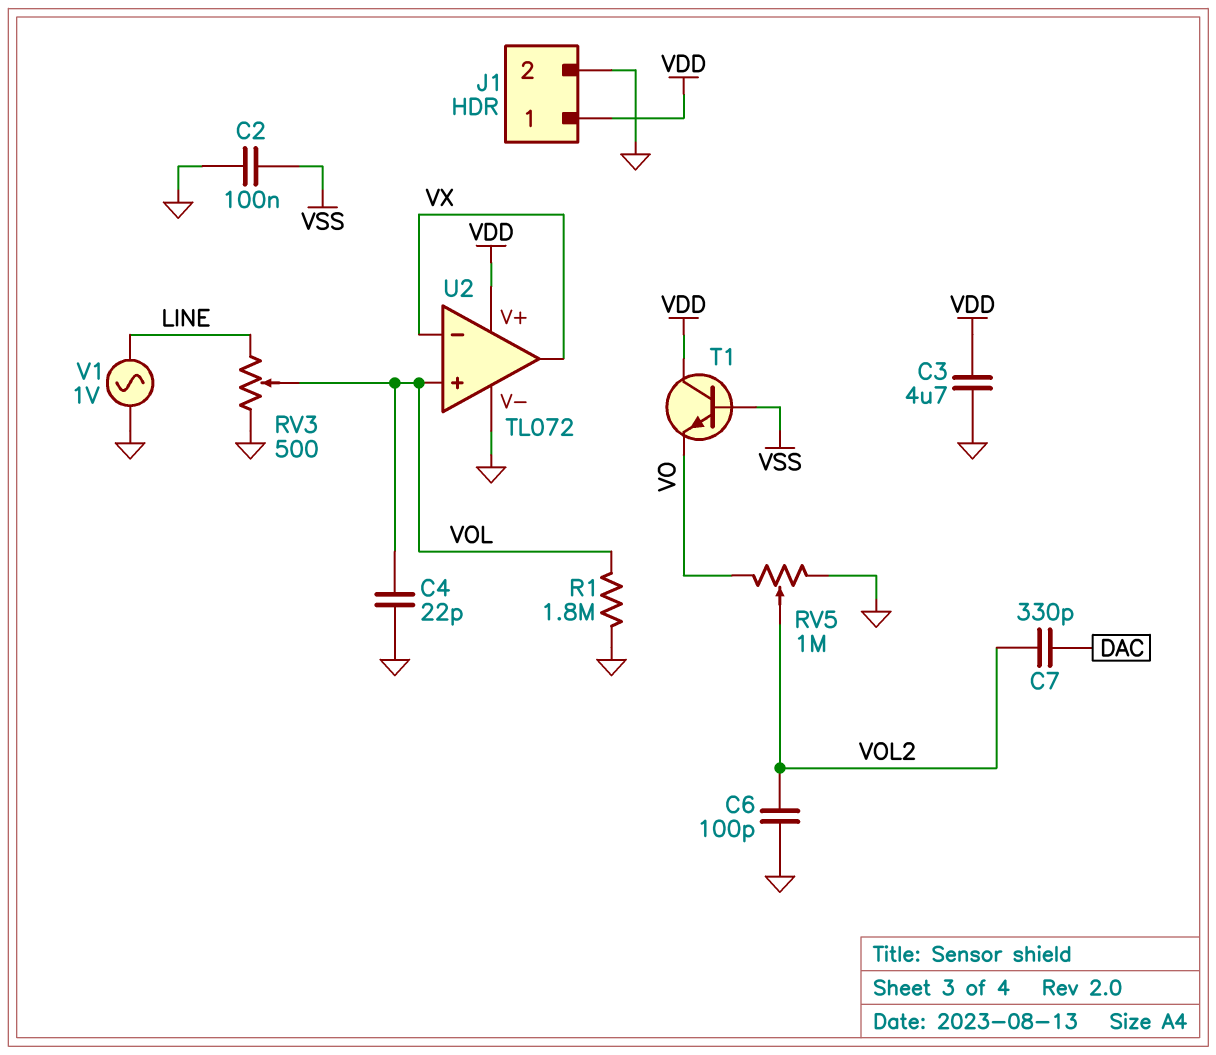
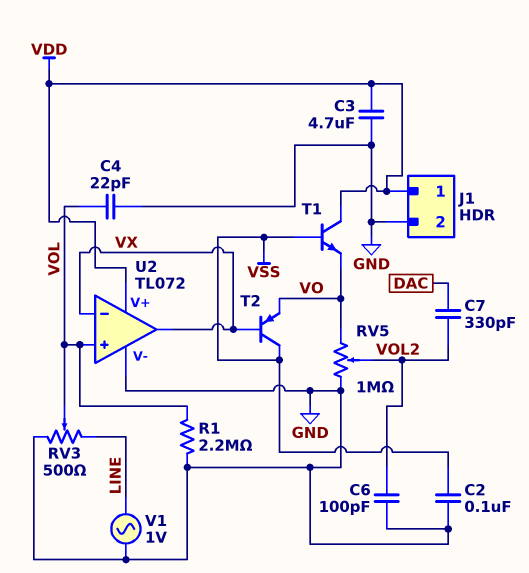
R1: 1.8M (GND, VOL) -> 2.2M (GND, VOL)
T2: none -> PNP (B VX, C VSS, E VO)

